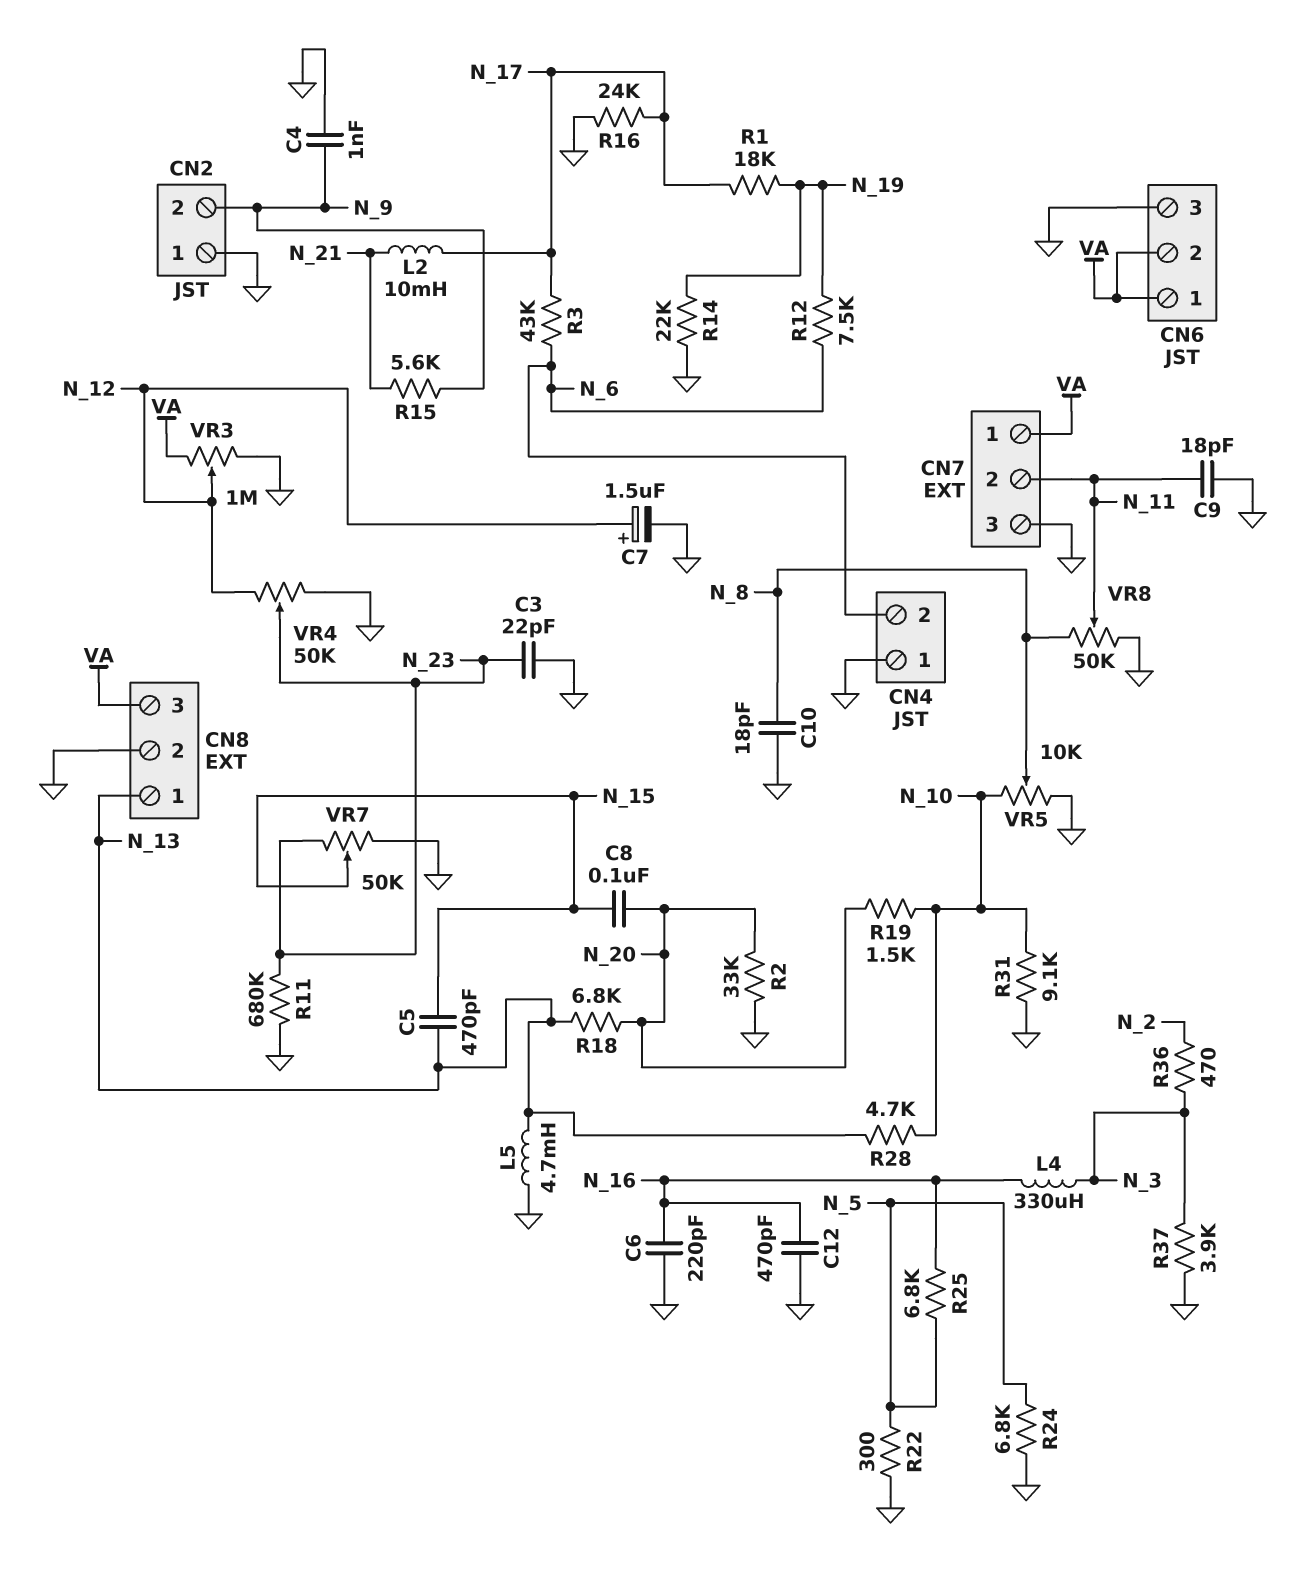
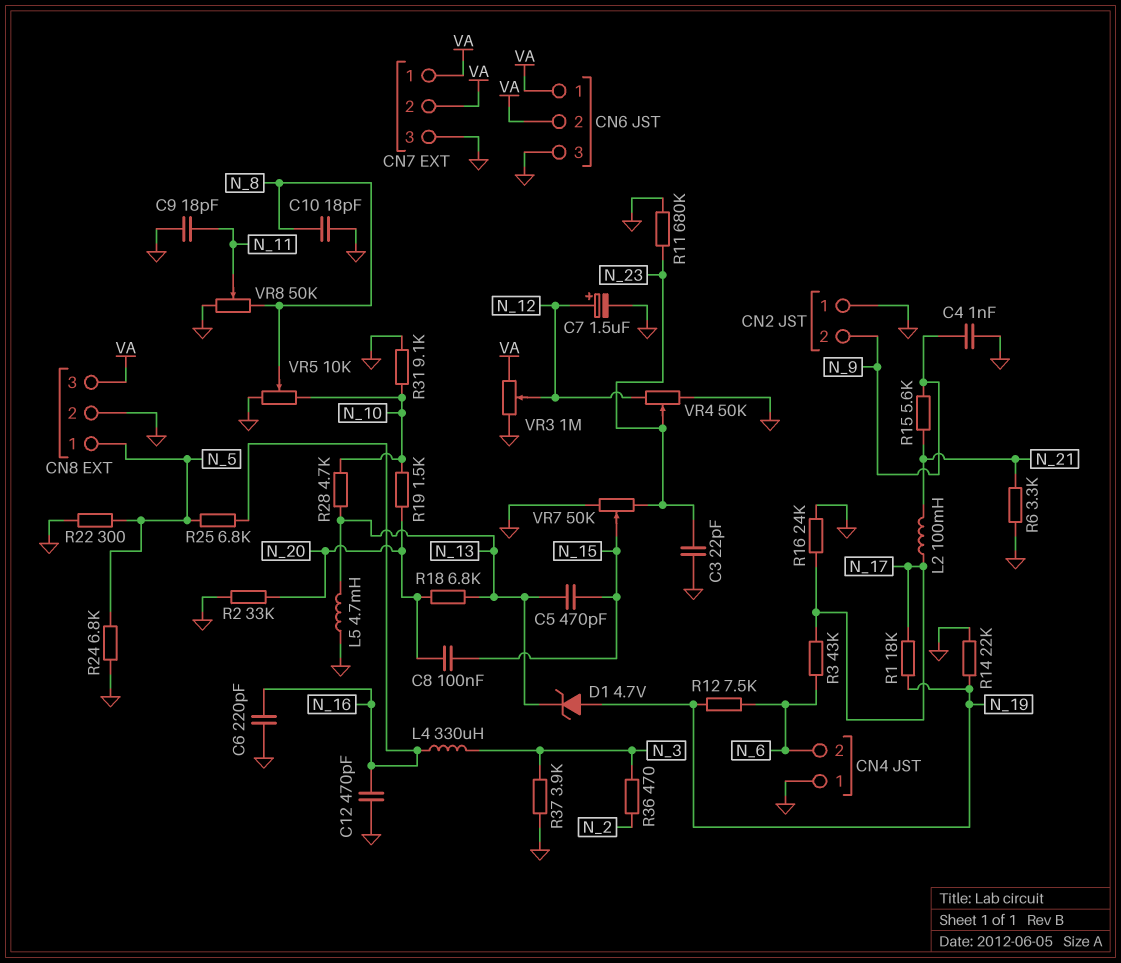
CN7 pin 2: N_11 -> VA
CN8 pin 1: N_13 -> N_5
D1: none -> zener 4.7V (A N_19, K N_13)
L2: 10mH (N_17, N_21) -> 100mH (N_17, N_21)
R6: none -> 3.3k (GND, N_21)

